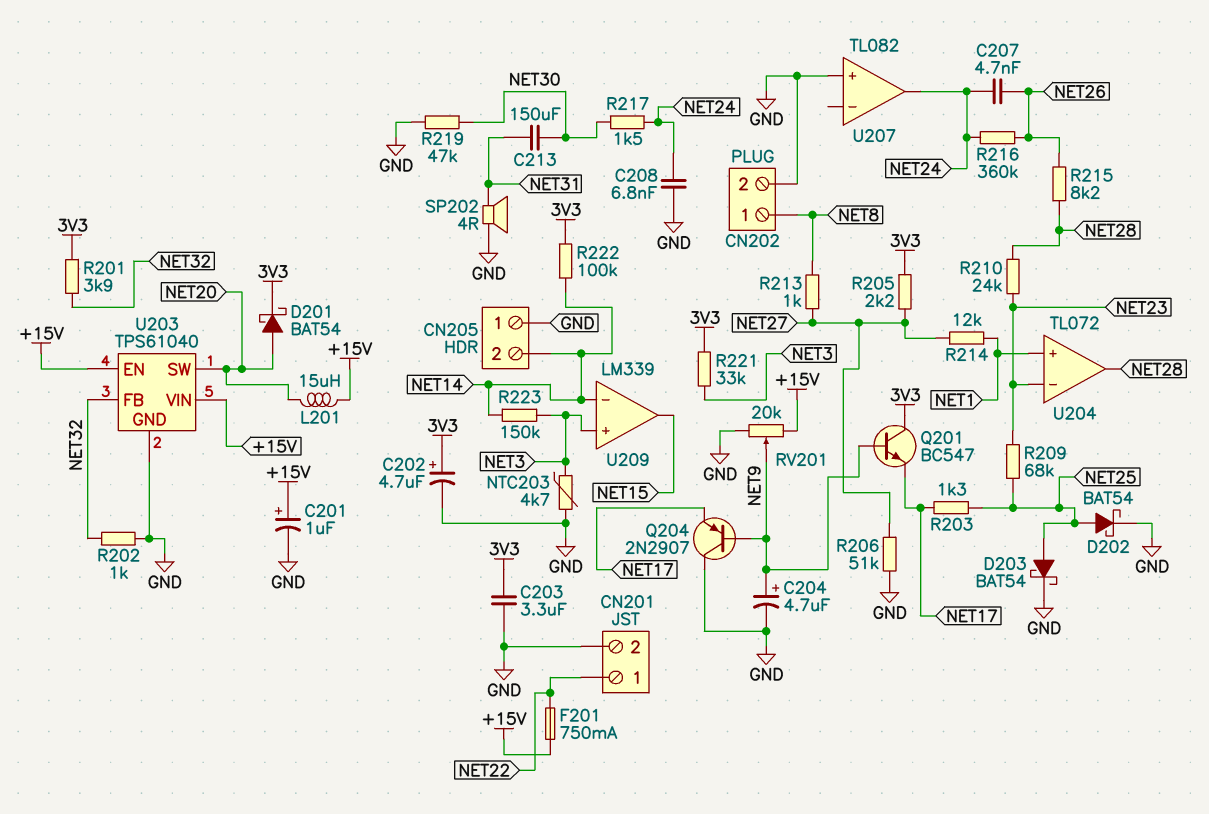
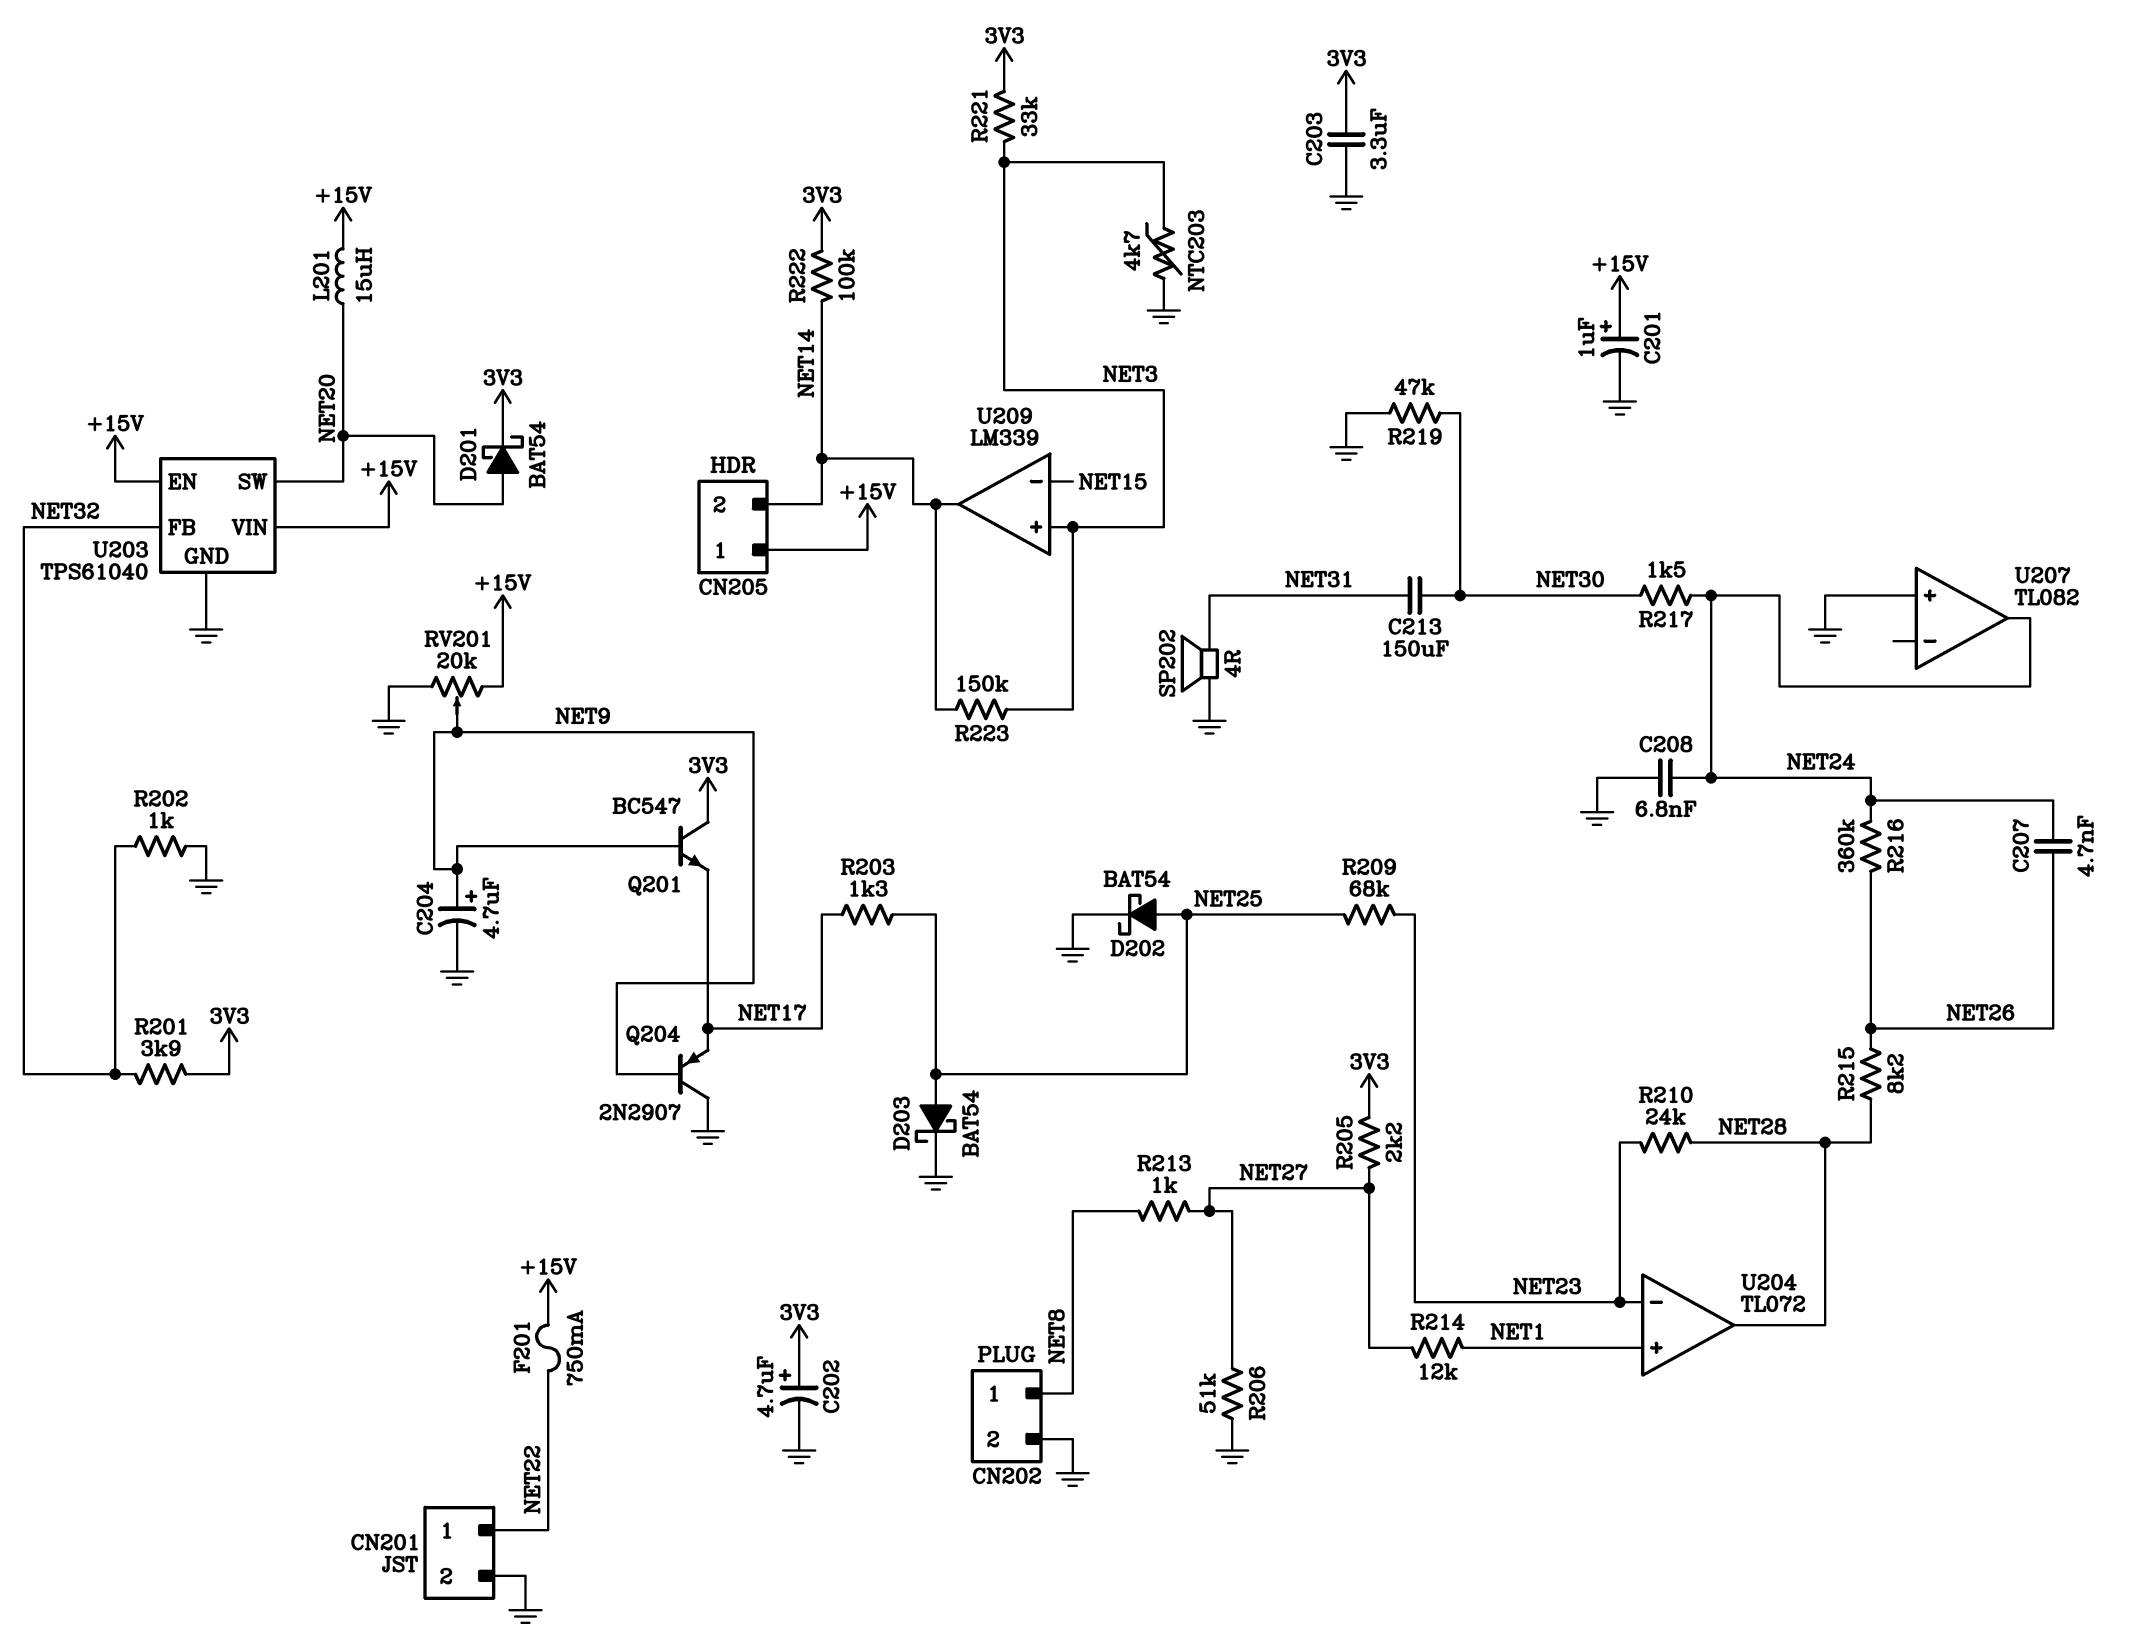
CN205 pin 1: GND -> +15V
U209 pin in-: NET14 -> NET15
U209 pin out: NET15 -> NET14

